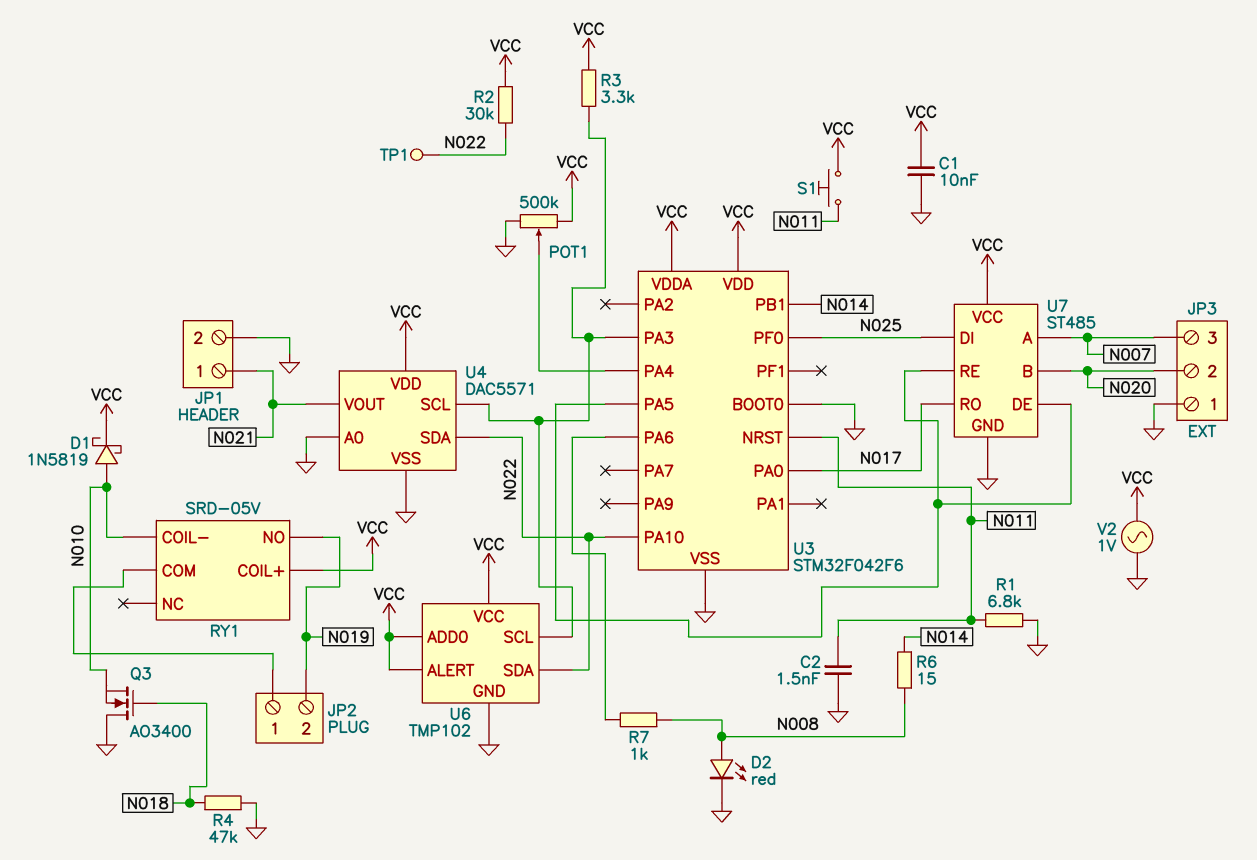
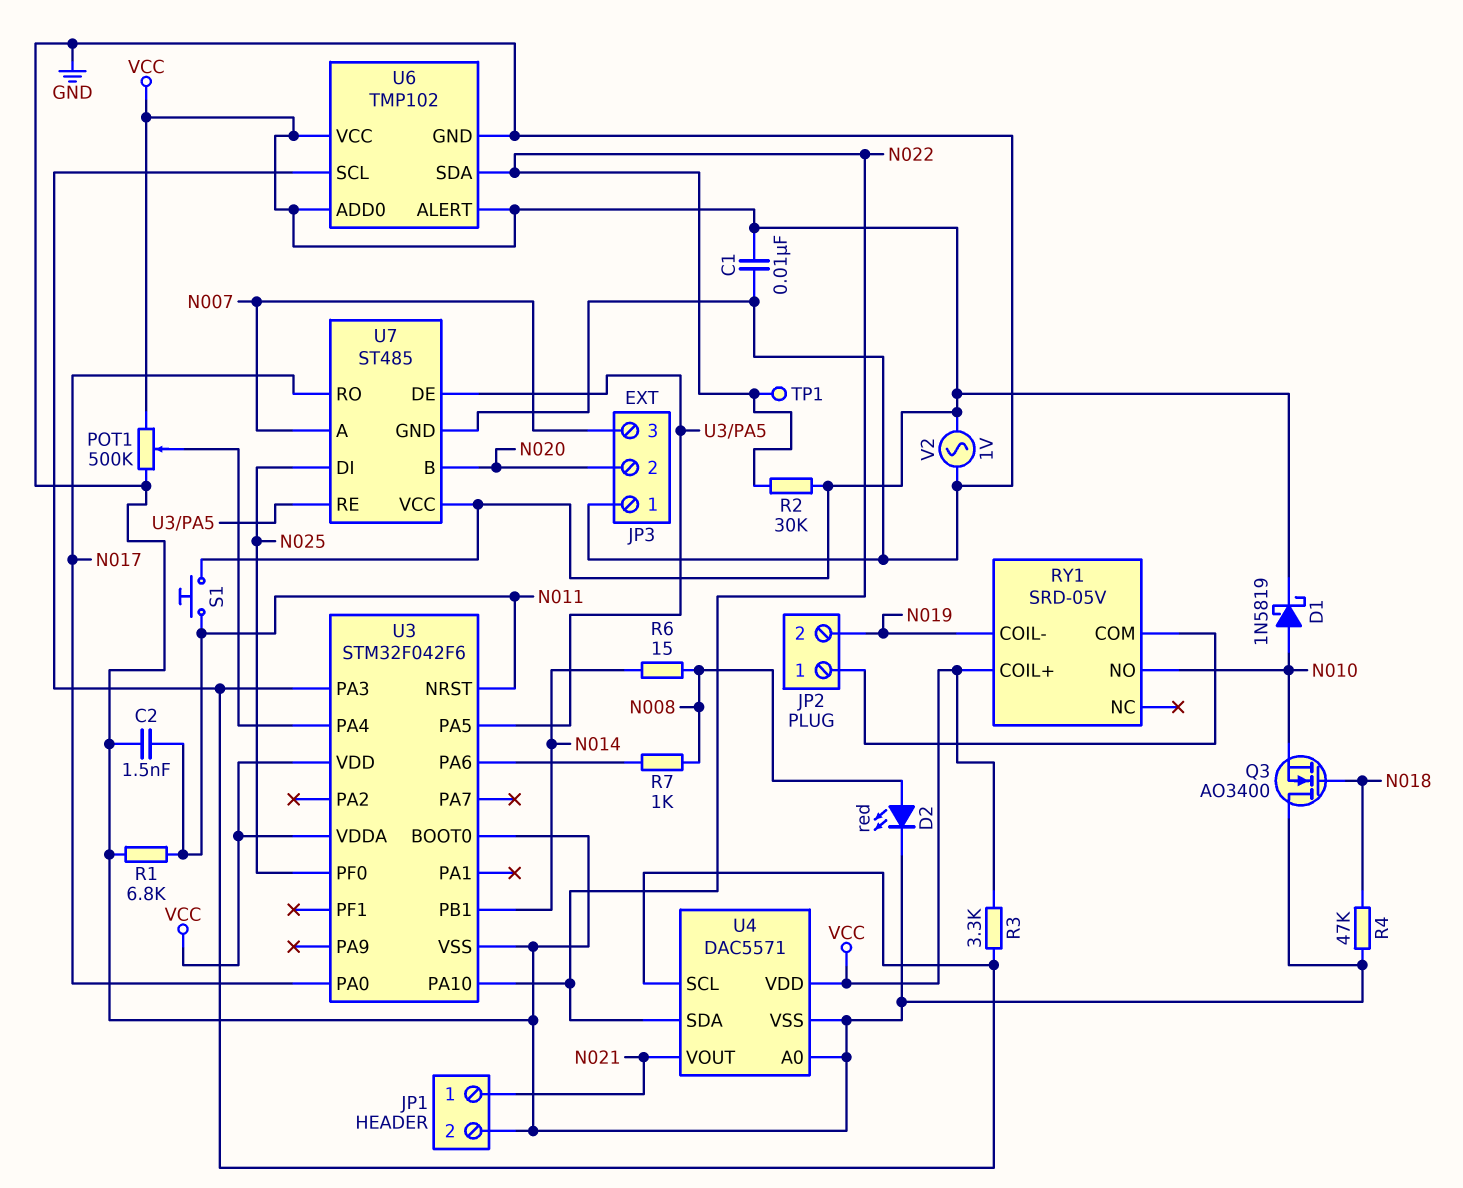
RY1 pin COIL-: N010 -> N019
RY1 pin NO: N019 -> N010

